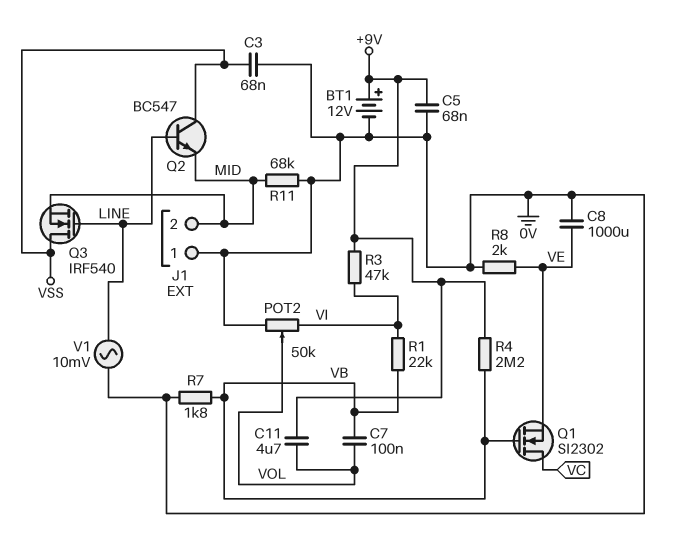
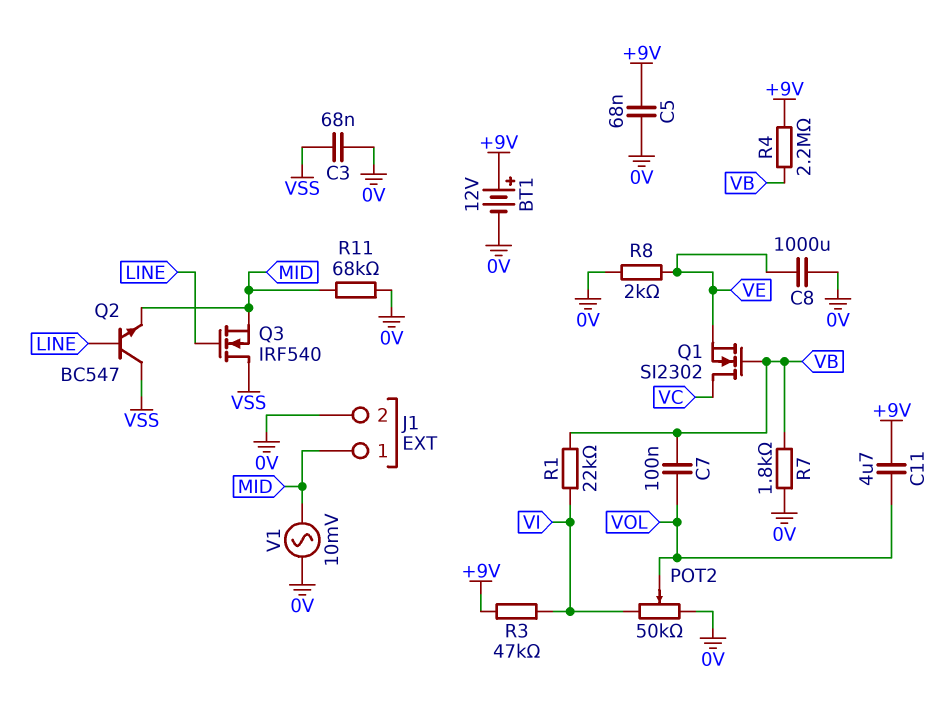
J1 pin 1: 0V -> MID
J1 pin 2: MID -> 0V
V1: AC 10mV (0V, LINE) -> AC 10mV (0V, MID)

